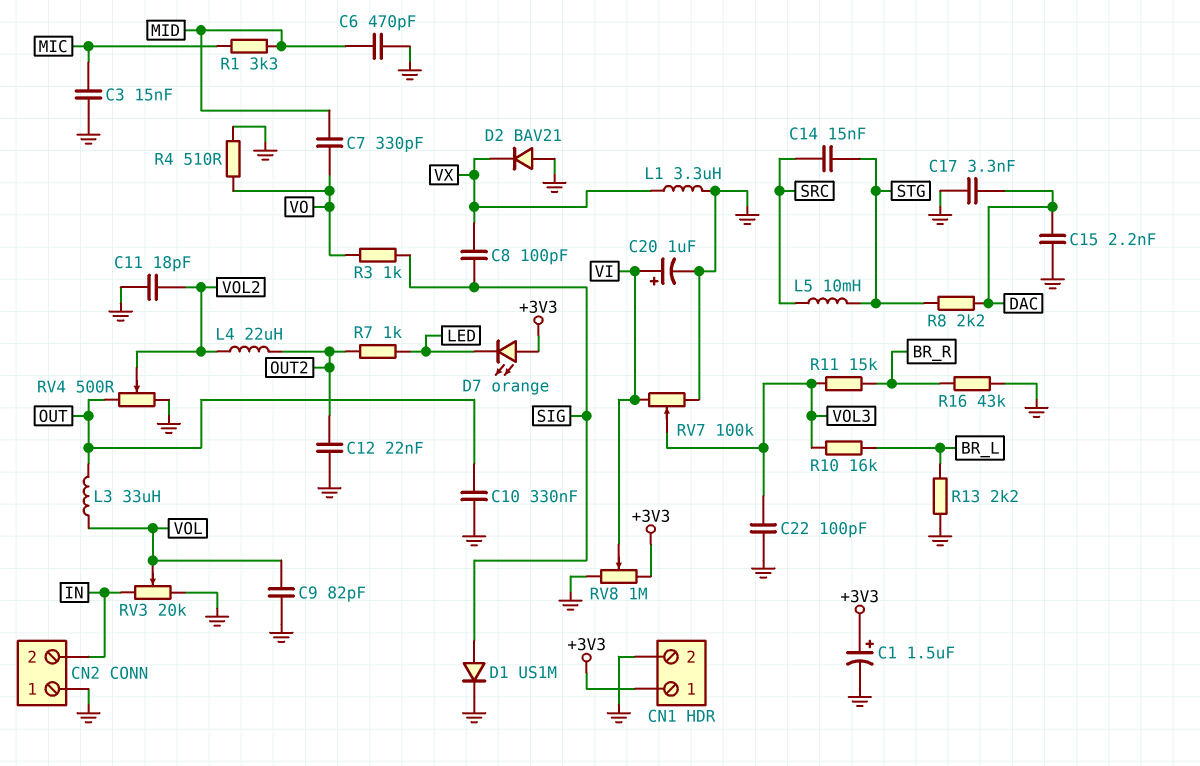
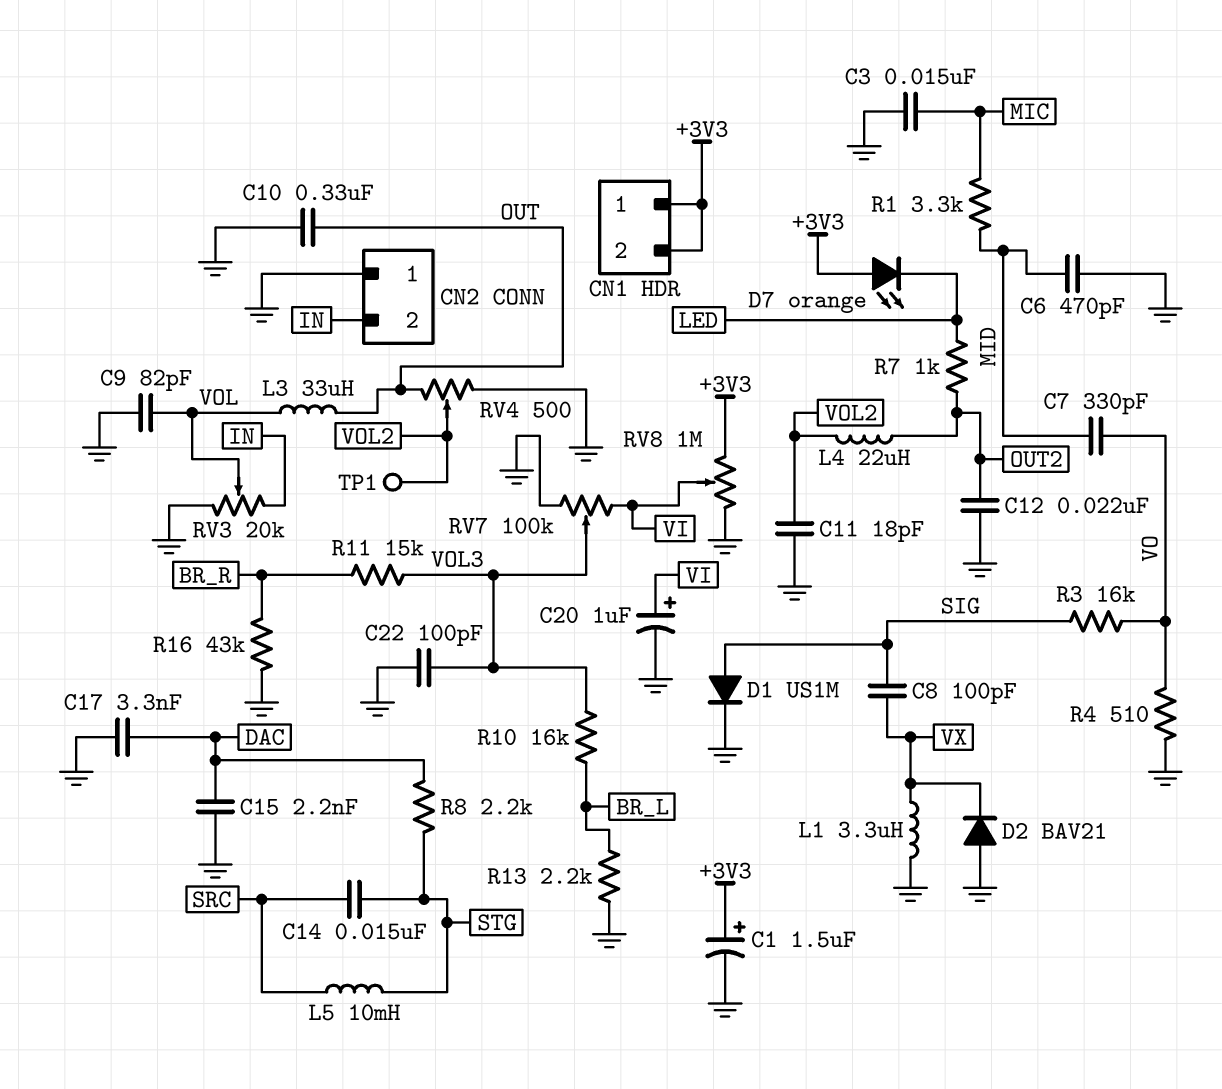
CN1 pin 2: GND -> +3V3
R3: 1k (SIG, VO) -> 16k (SIG, VO)
TP1: none -> test point (VOL2)

